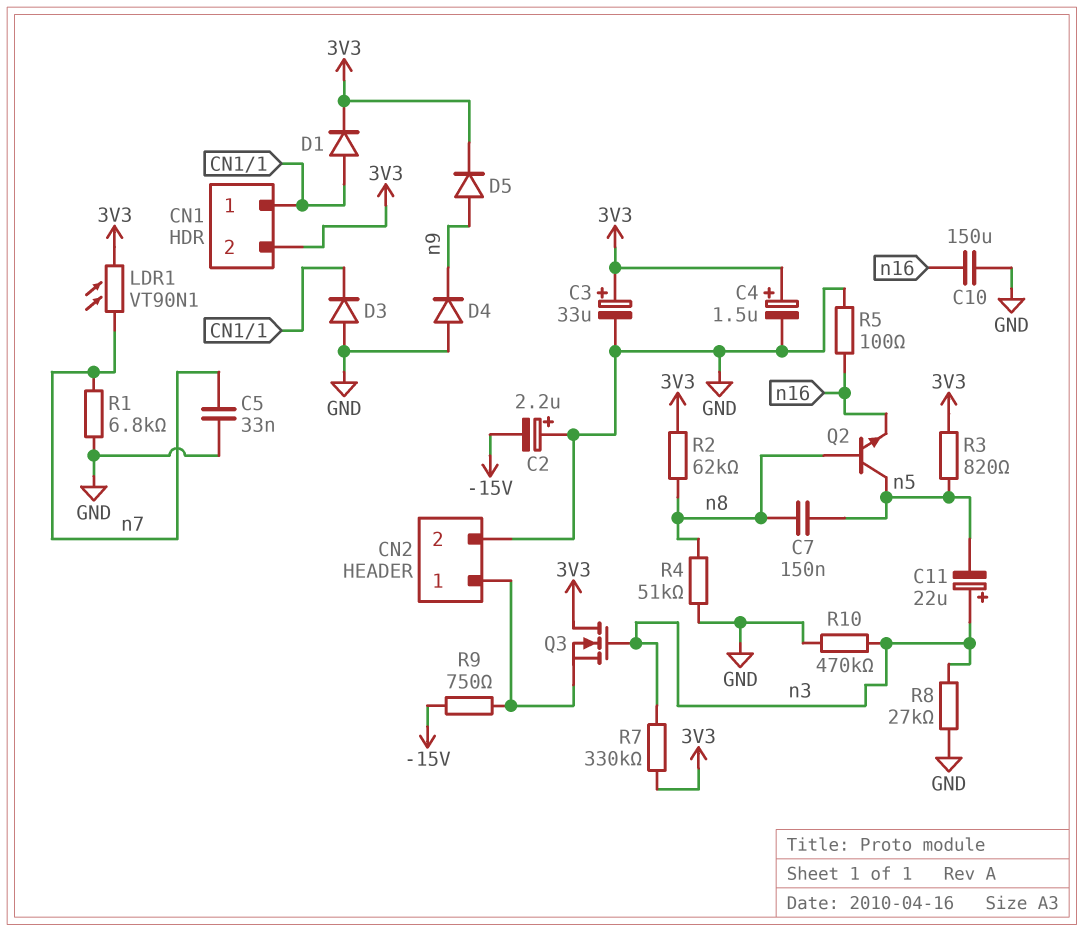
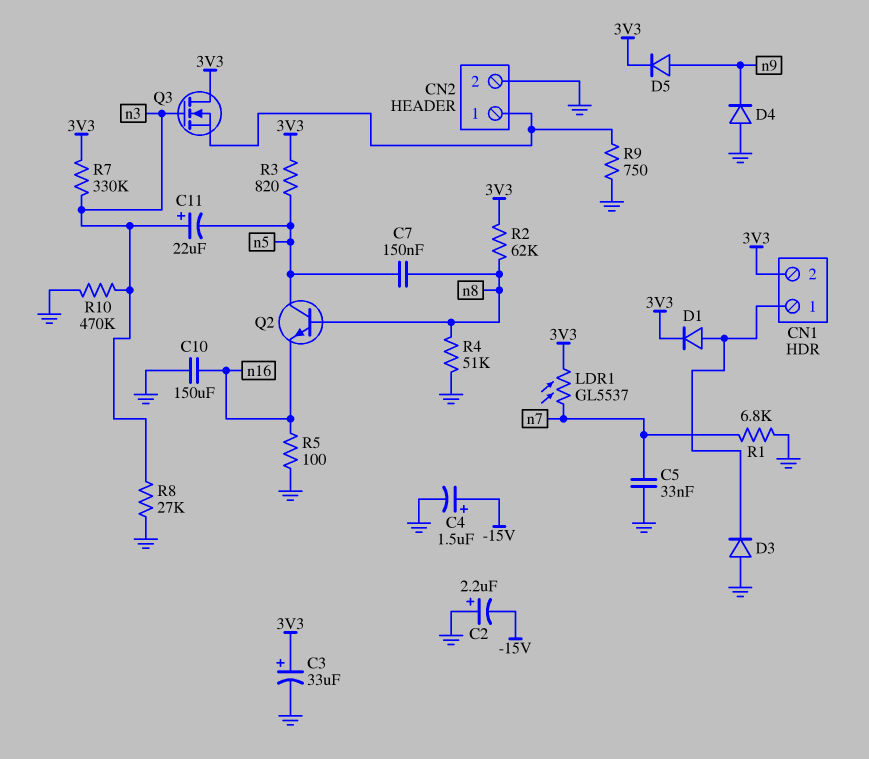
C4: 1.5uF (plus 3V3, minus GND) -> 1.5uF (plus -15V, minus GND)
LDR1: VT90N1 (3V3, n7) -> GL5537 (3V3, n7)
R9: 750 (-15V, CN2/1) -> 750 (CN2/1, GND)

